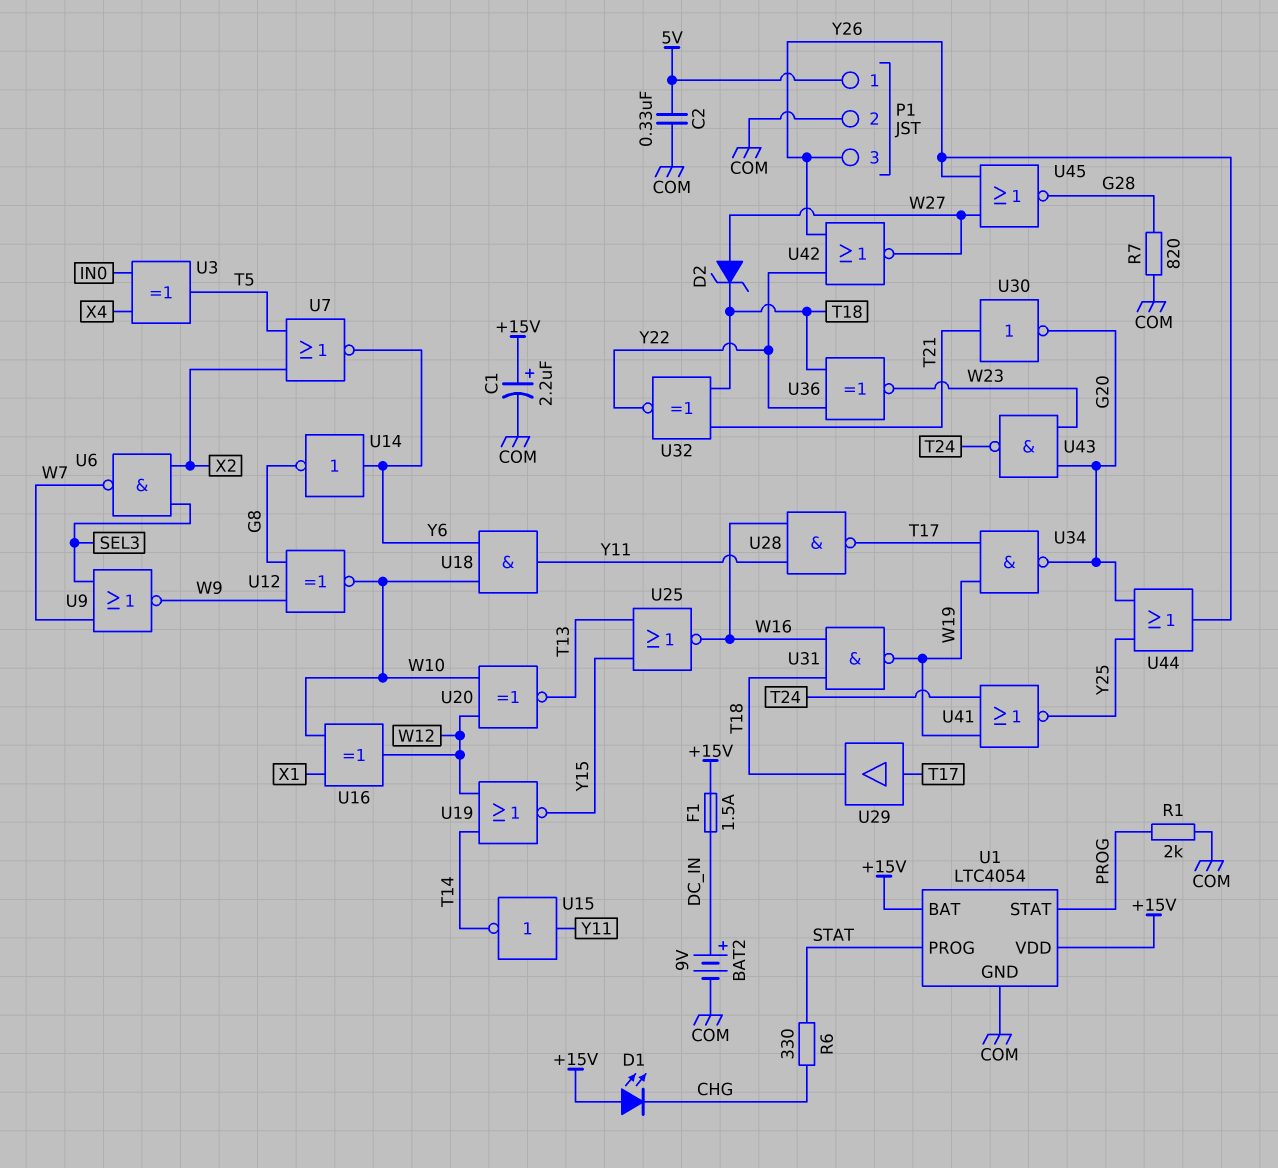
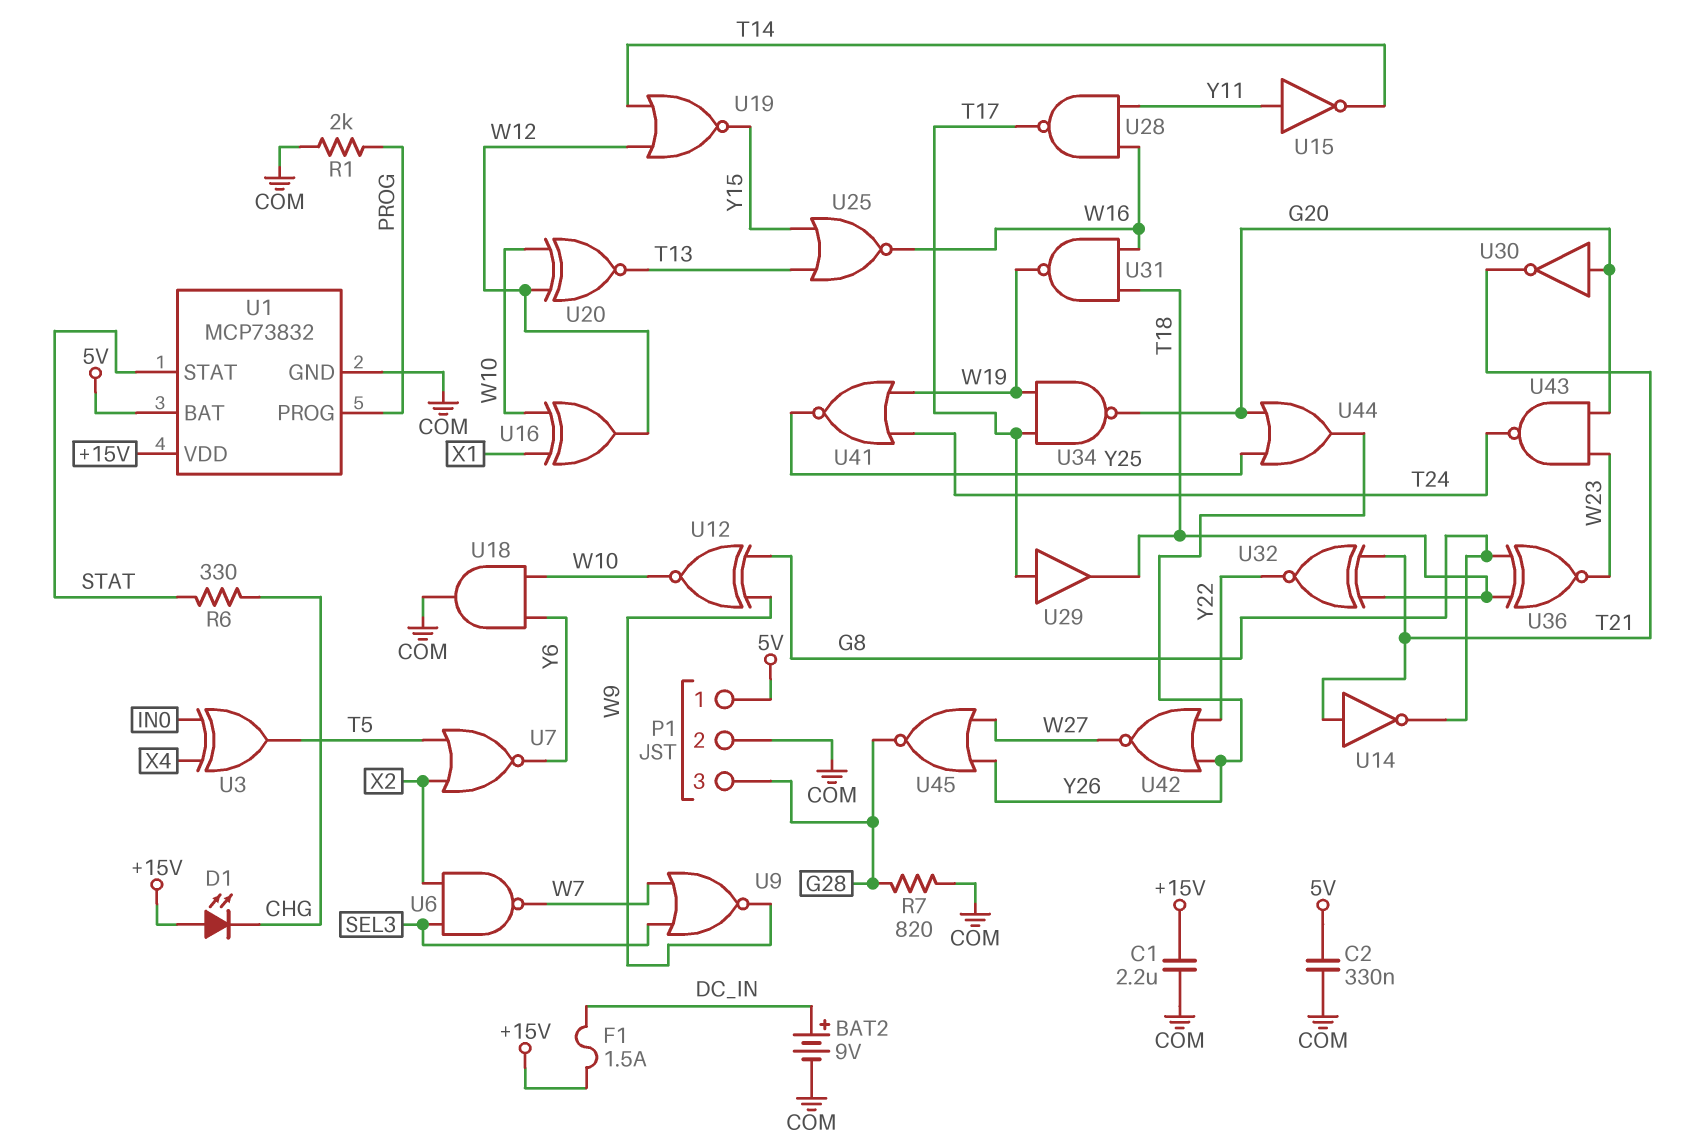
C1: 2.2uF (plus +15V, minus COM) -> 2.2uF (+15V, COM)
D2: zener (A W27, K T18) -> none
P1 pin 3: Y26 -> G28
U1: LTC4054 -> MCP73832
U1 pin BAT: +15V -> 5V
U1 pin PROG: STAT -> PROG
U1 pin STAT: PROG -> STAT
U14: NOT (in Y6, out G8) -> NOT (in T21, out G8)
U18: AND (in W10, in Y6, out Y11) -> AND (in W10, in Y6, out COM)
U30: NOT (in T21, out G20) -> NOT (in G20, out T21)
U36: XNOR (in T18, in Y22, out W23) -> XNOR (in G8, in T18, out W23)

